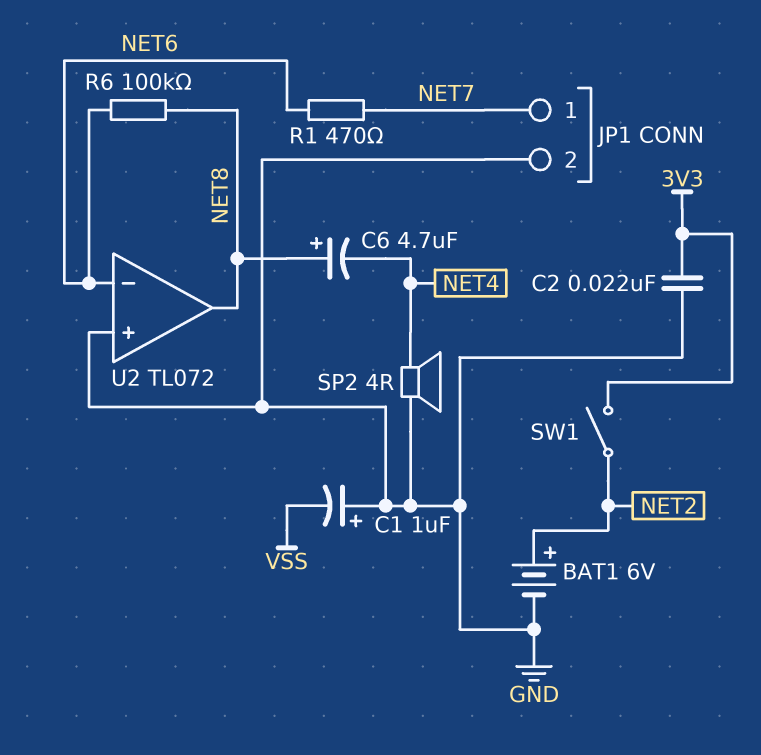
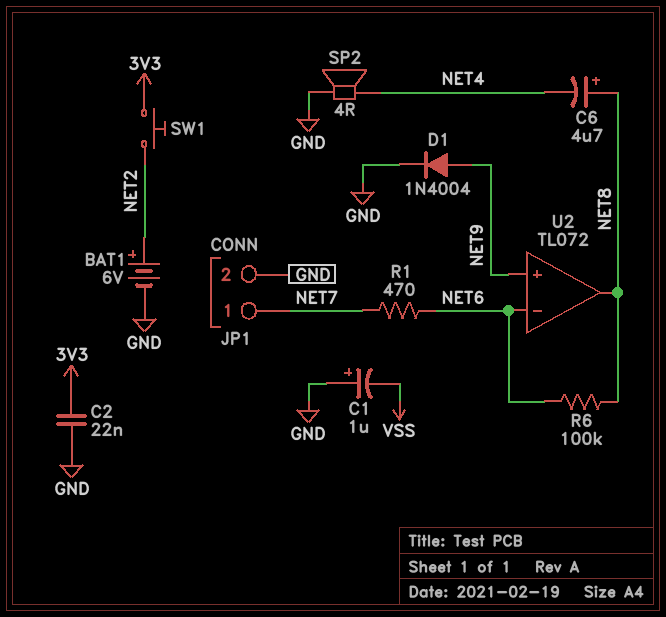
D1: none -> diode 1N4004 (A NET9, K GND)
SW1: switch (3V3, NET2) -> button (3V3, NET2)
U2 pin in+: GND -> NET9

